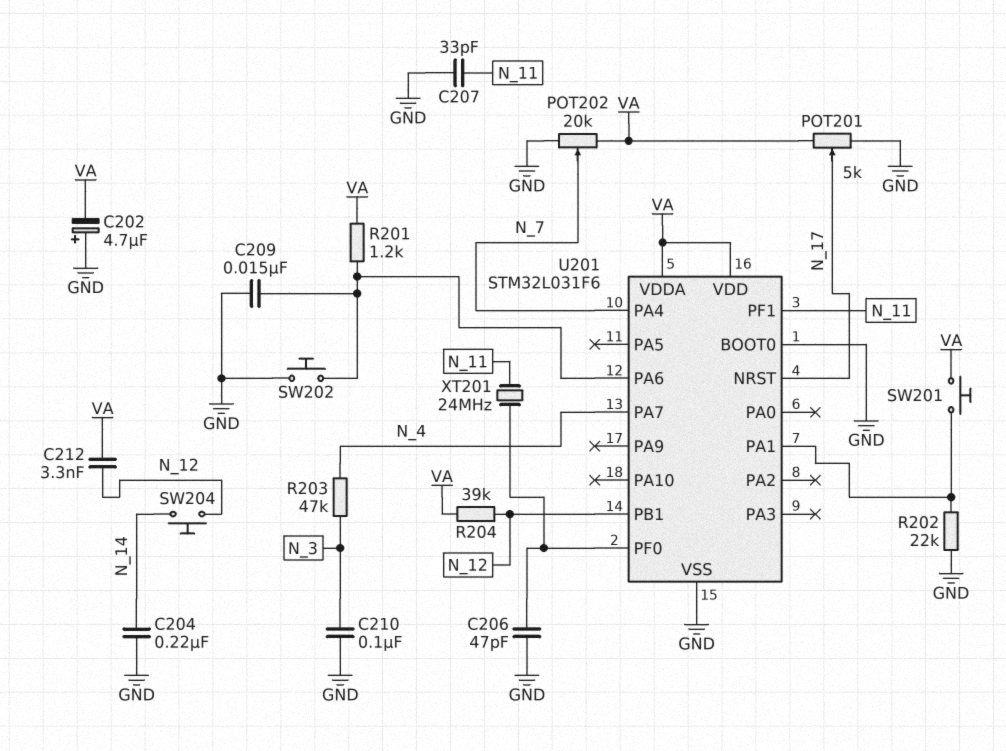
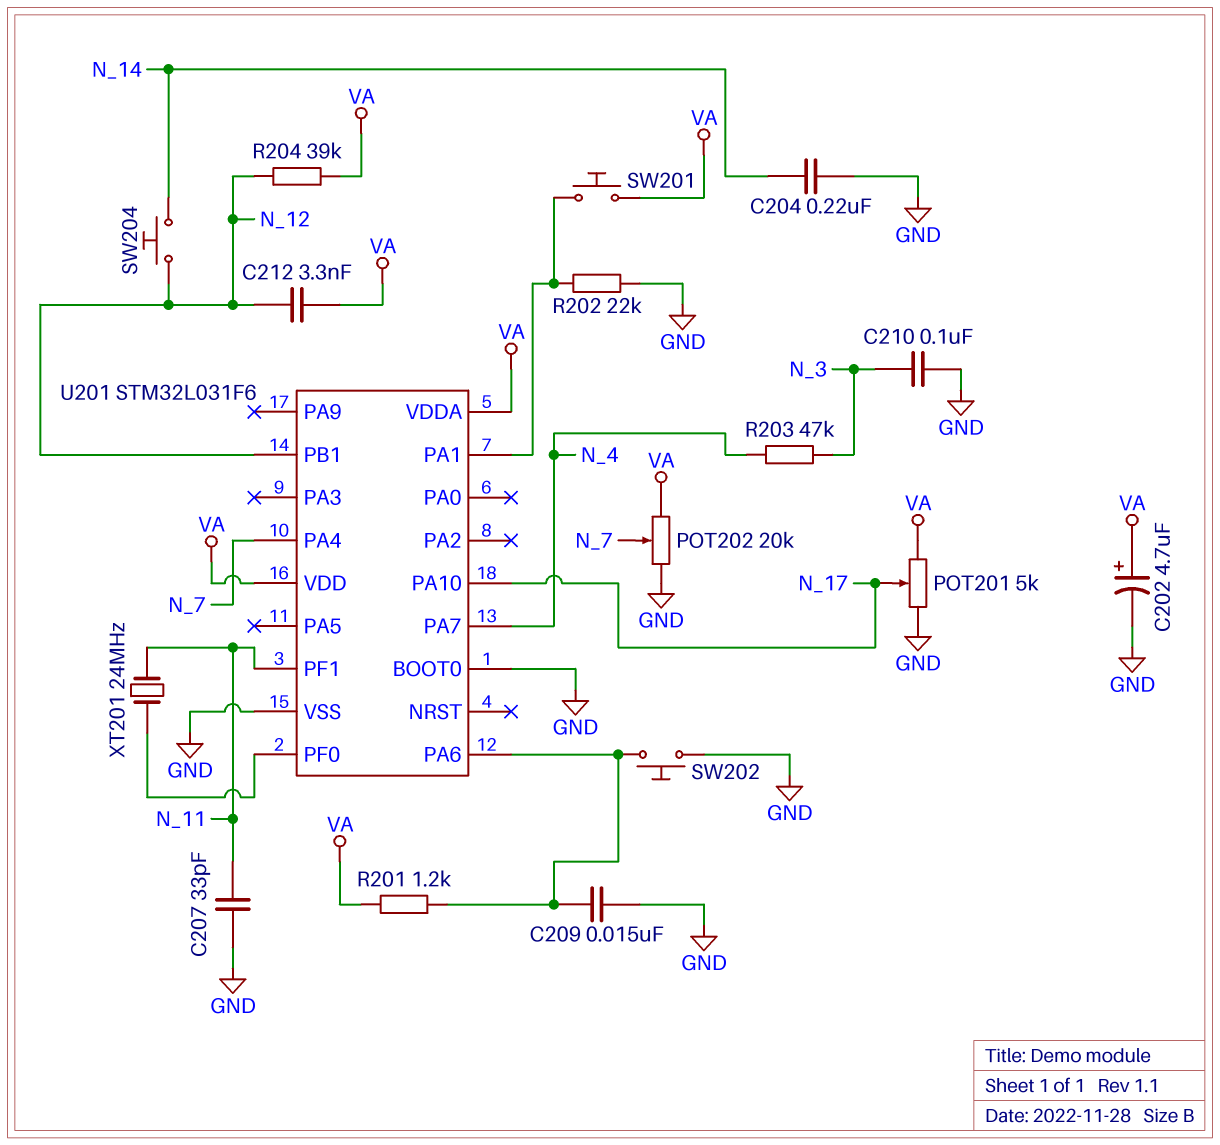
C202: 4.7uF (plus GND, minus VA) -> 4.7uF (plus VA, minus GND)
C206: 47pF (GND, U201/PF0) -> none
U201 pin NRST: N_17 -> none
U201 pin PA10: none -> N_17

